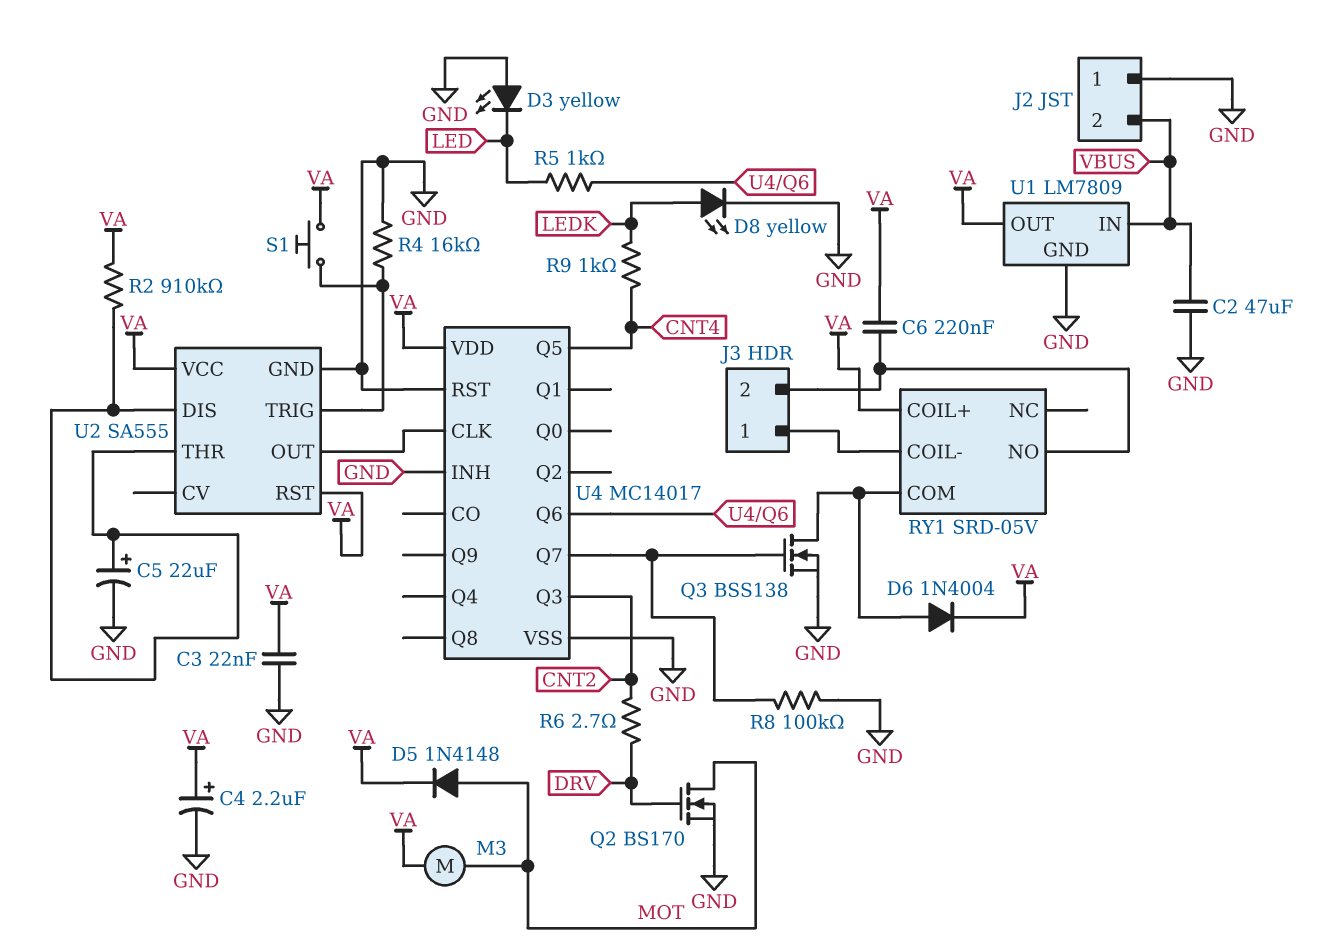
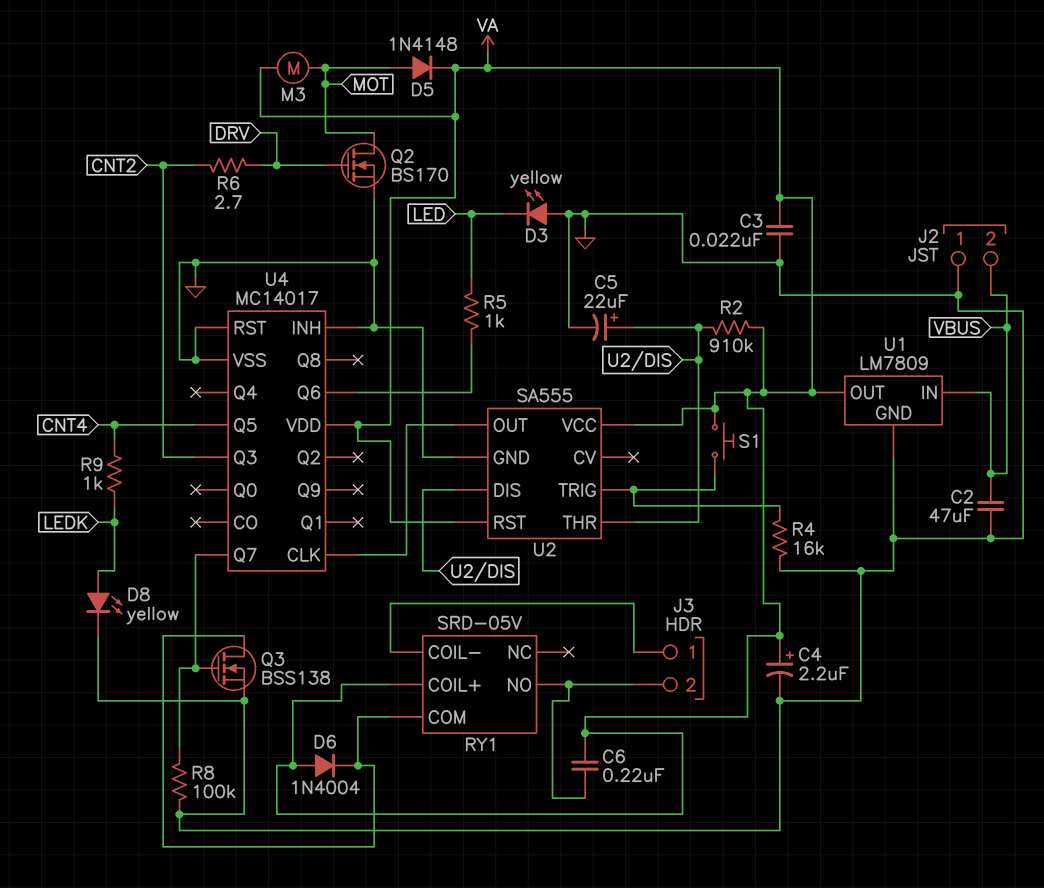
D6: diode 1N4004 (A RY1/COM, K VA) -> diode 1N4004 (A VA, K RY1/COM)

